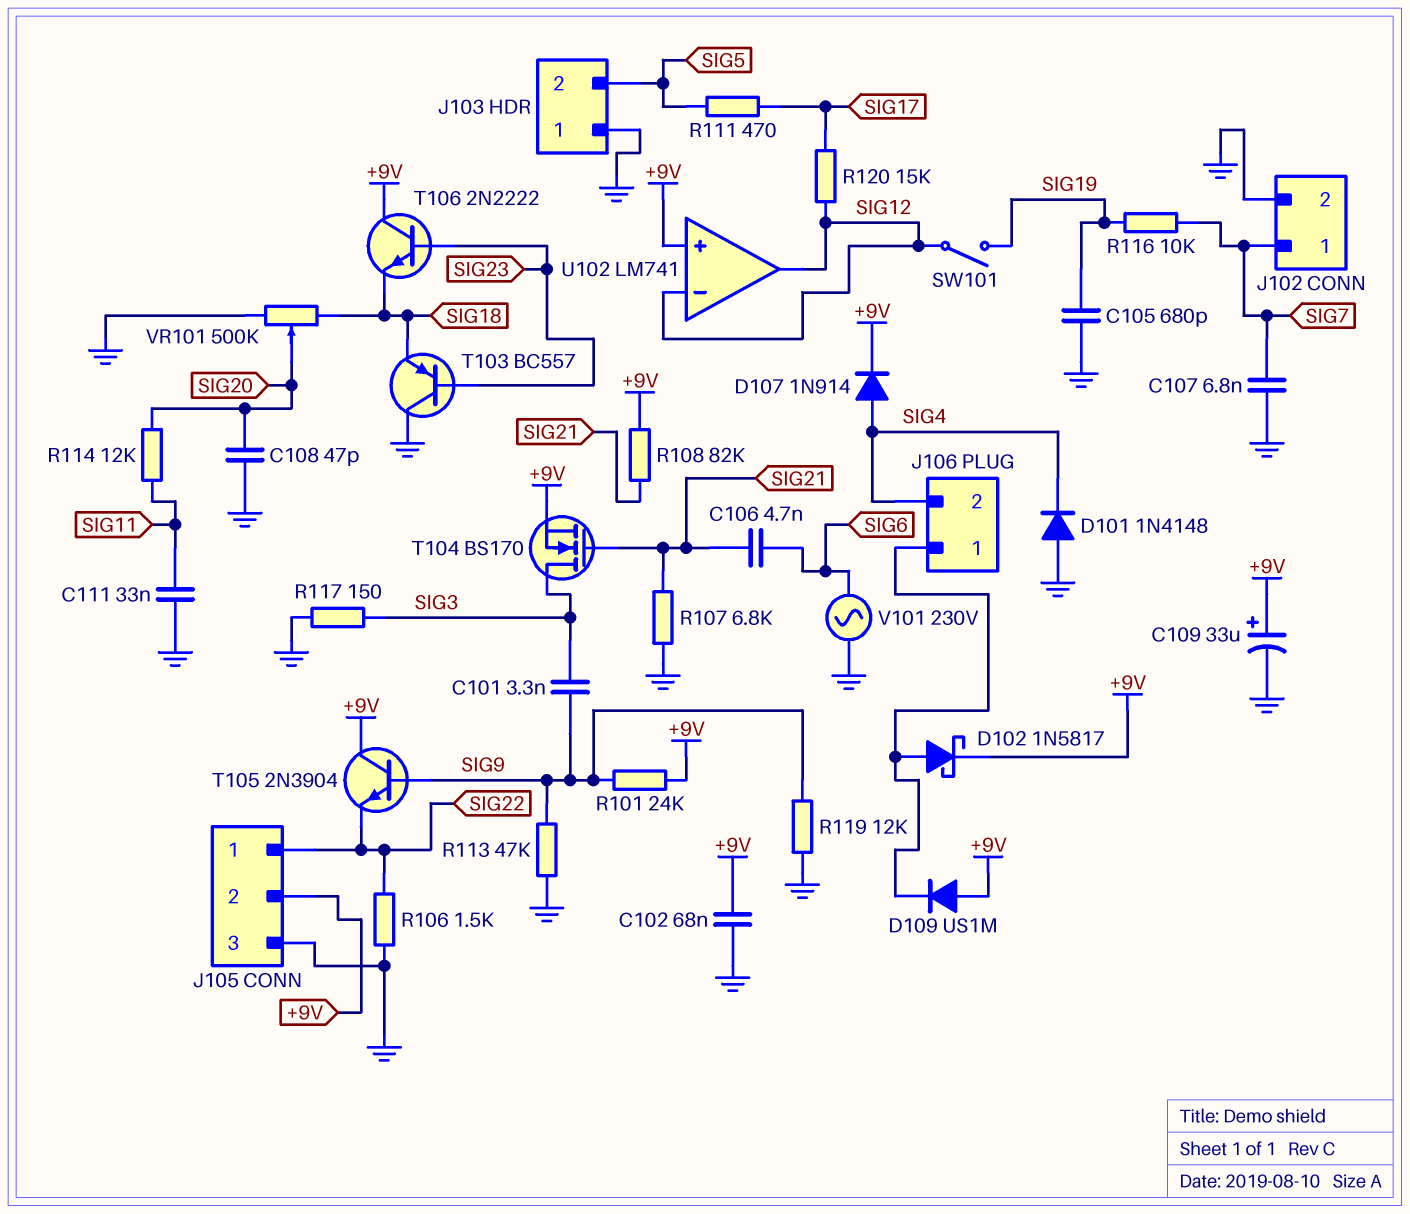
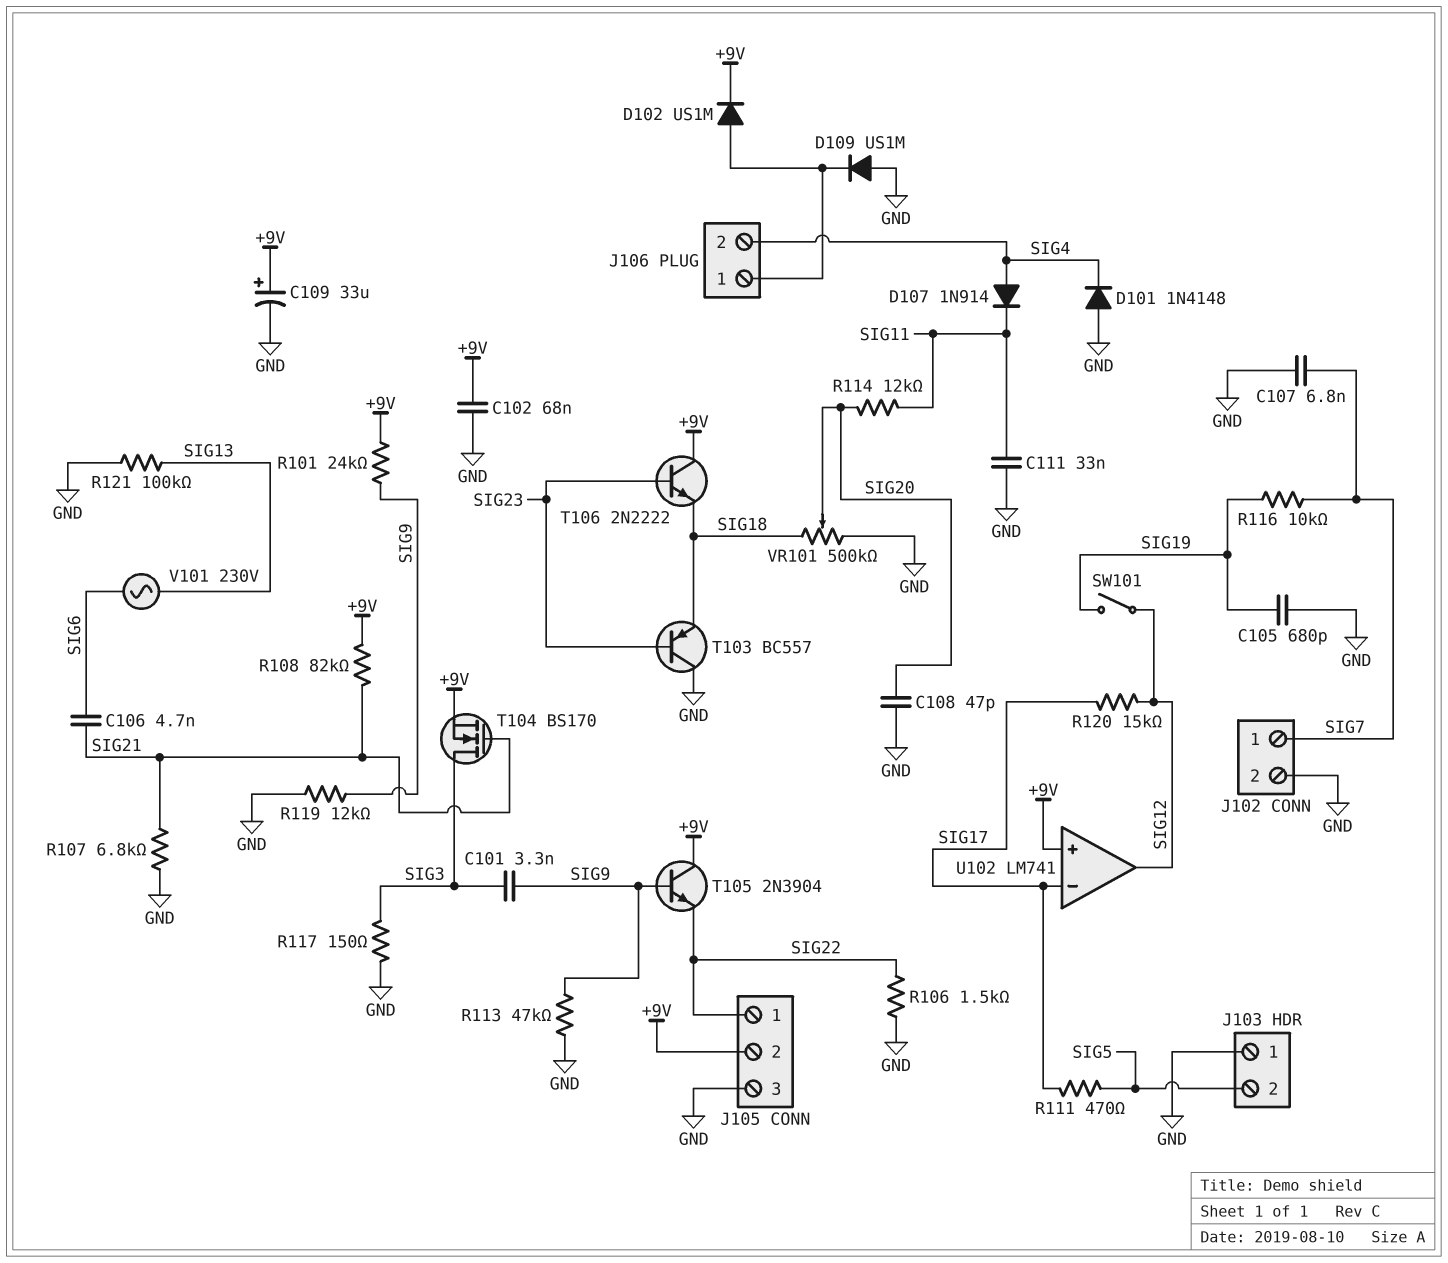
D102: schottky 1N5817 (A J106/1, K +9V) -> diode US1M (A J106/1, K +9V)
D107: diode 1N914 (A SIG4, K +9V) -> diode 1N914 (A SIG4, K SIG11)
D109: diode US1M (A +9V, K J106/1) -> diode US1M (A GND, K J106/1)
R121: none -> 100k (GND, SIG13)
U102 pin in-: SIG12 -> SIG17
V101: AC 230V (GND, SIG6) -> AC 230V (SIG6, SIG13)

